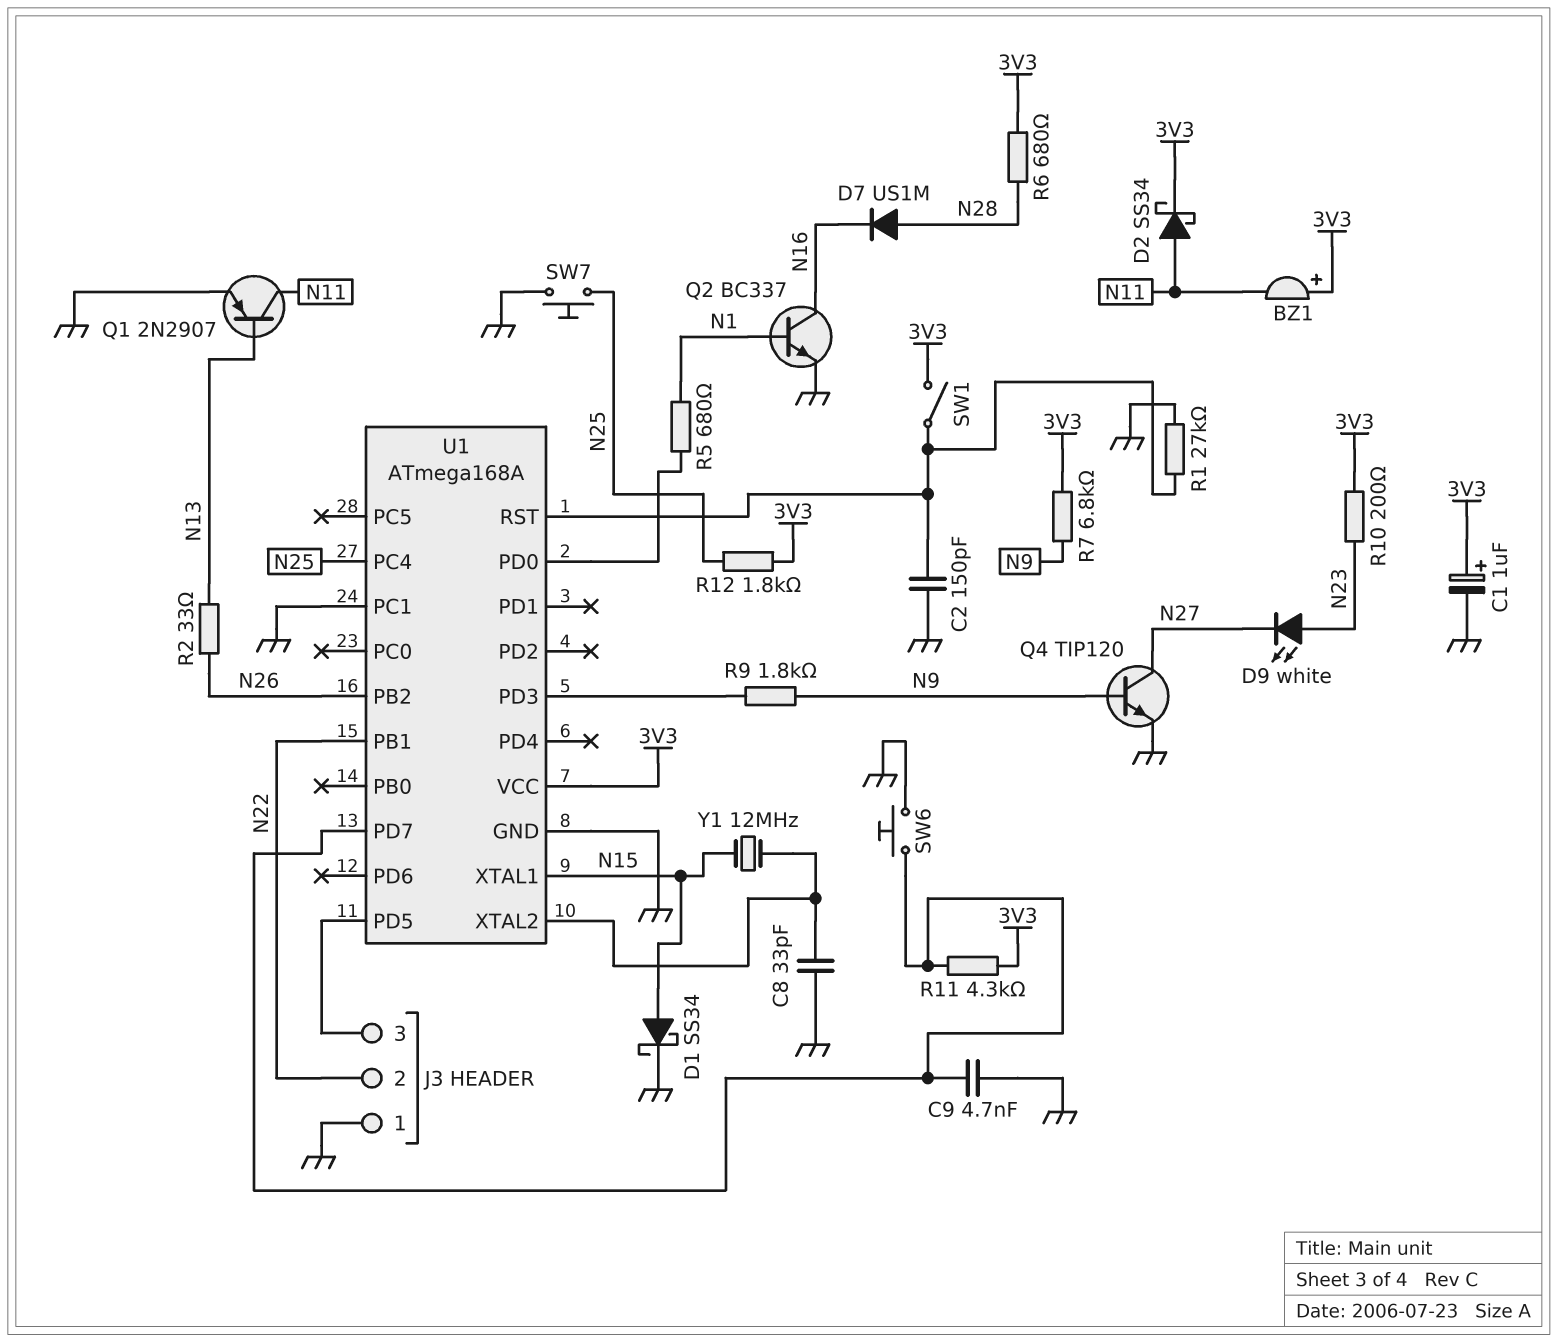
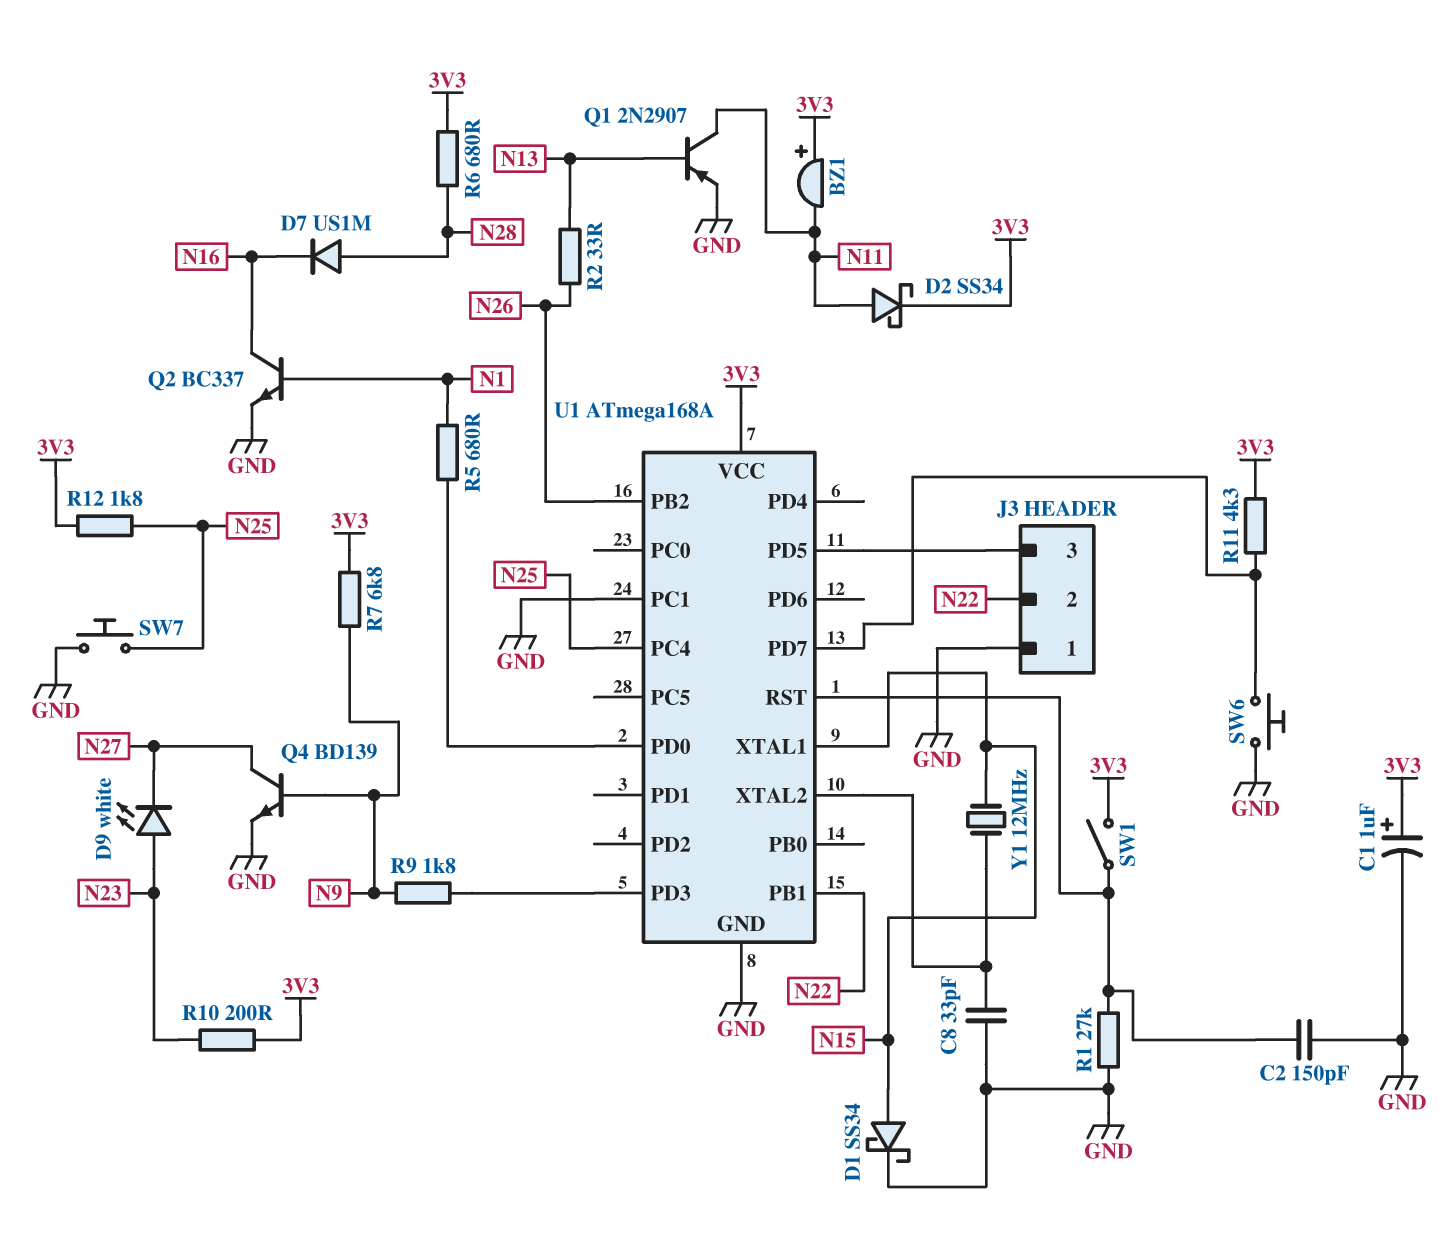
C9: 4.7nF (GND, U1/PD7) -> none
Q4: NPN TIP120 (B N9, C N27, E GND) -> NPN BD139 (B N9, C N27, E GND)

